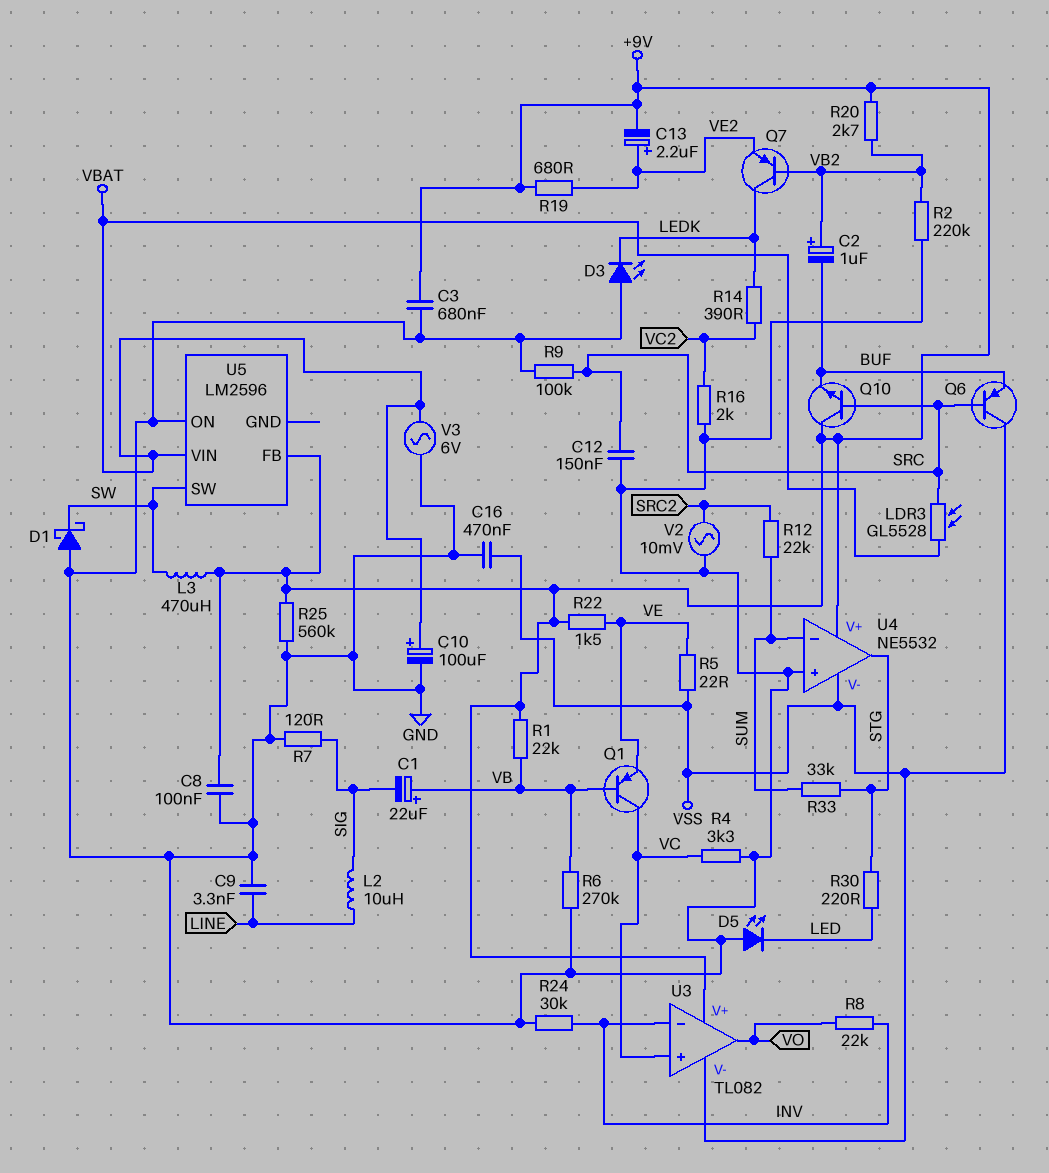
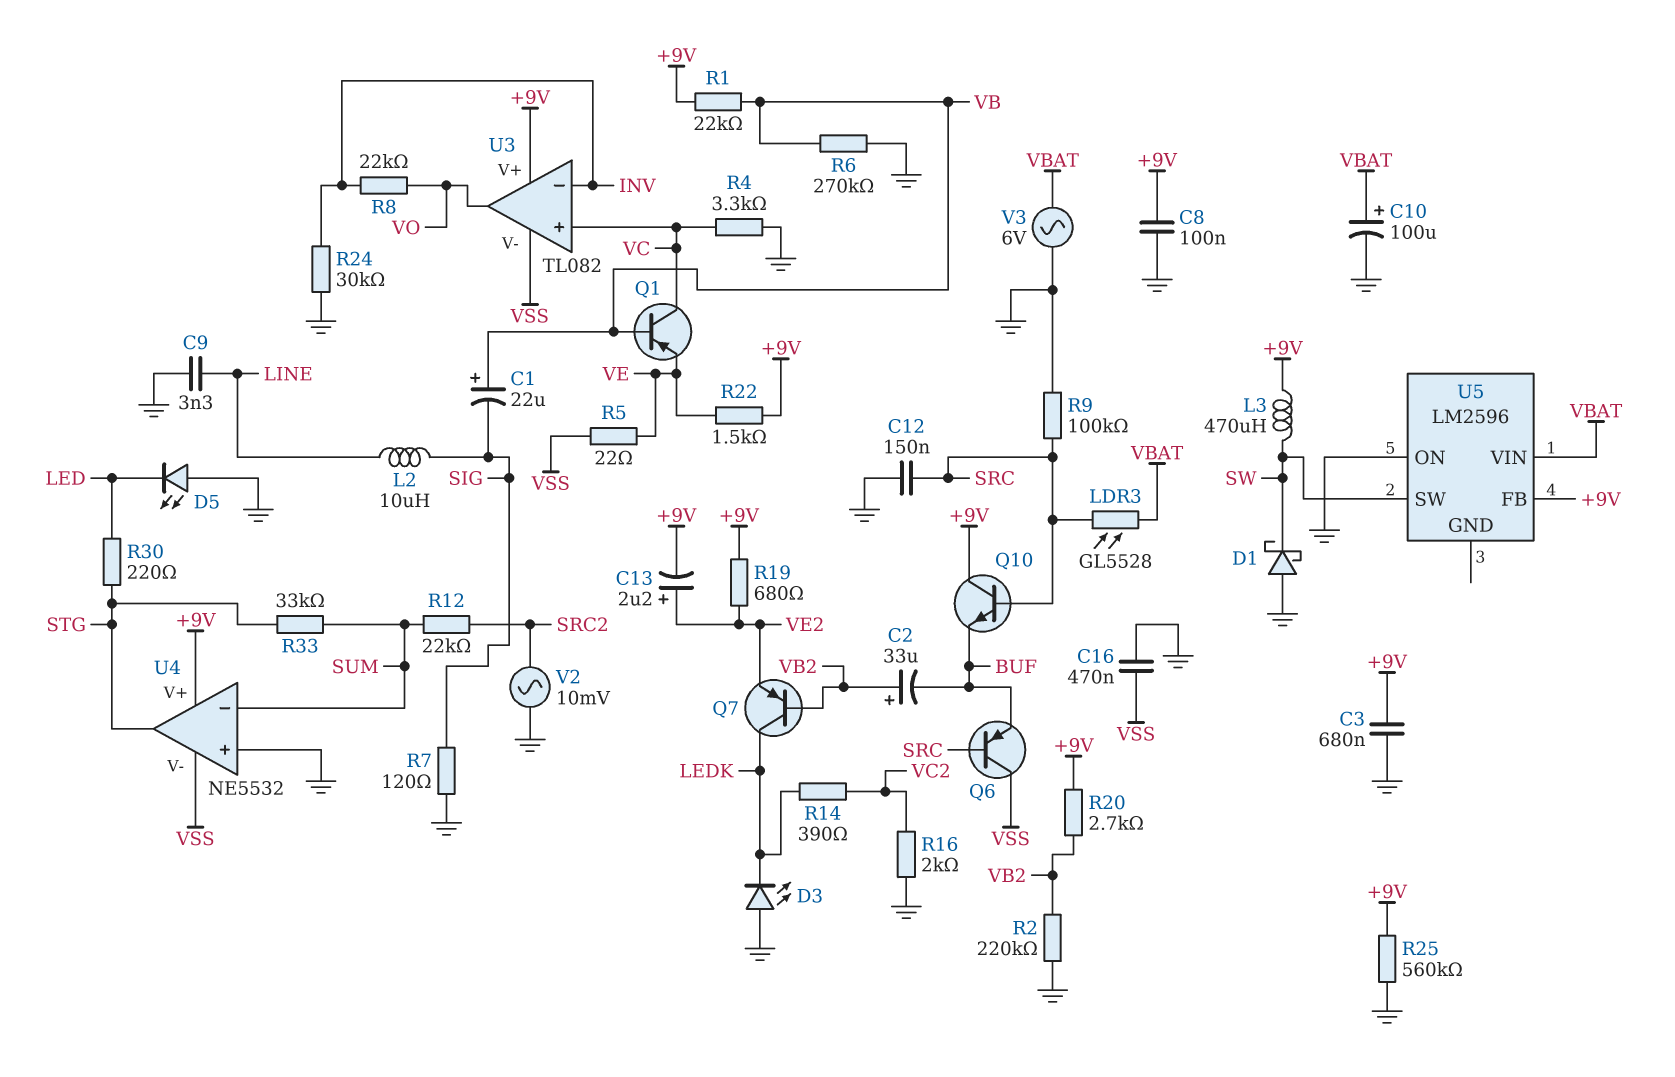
C2: 1uF (plus VB2, minus BUF) -> 33uF (plus VB2, minus BUF)

